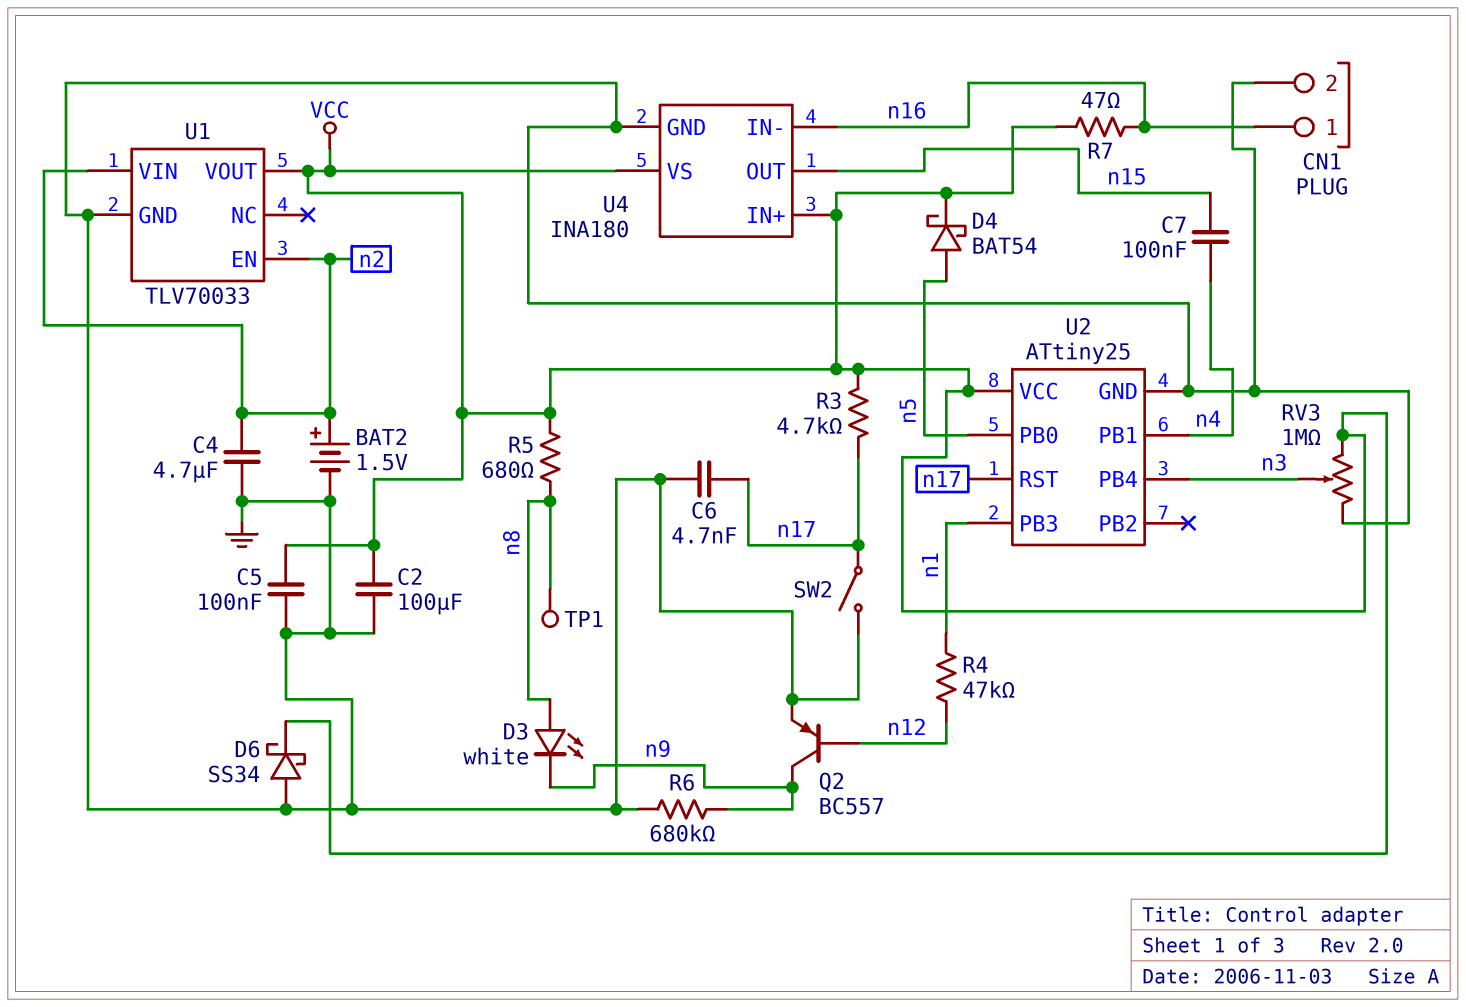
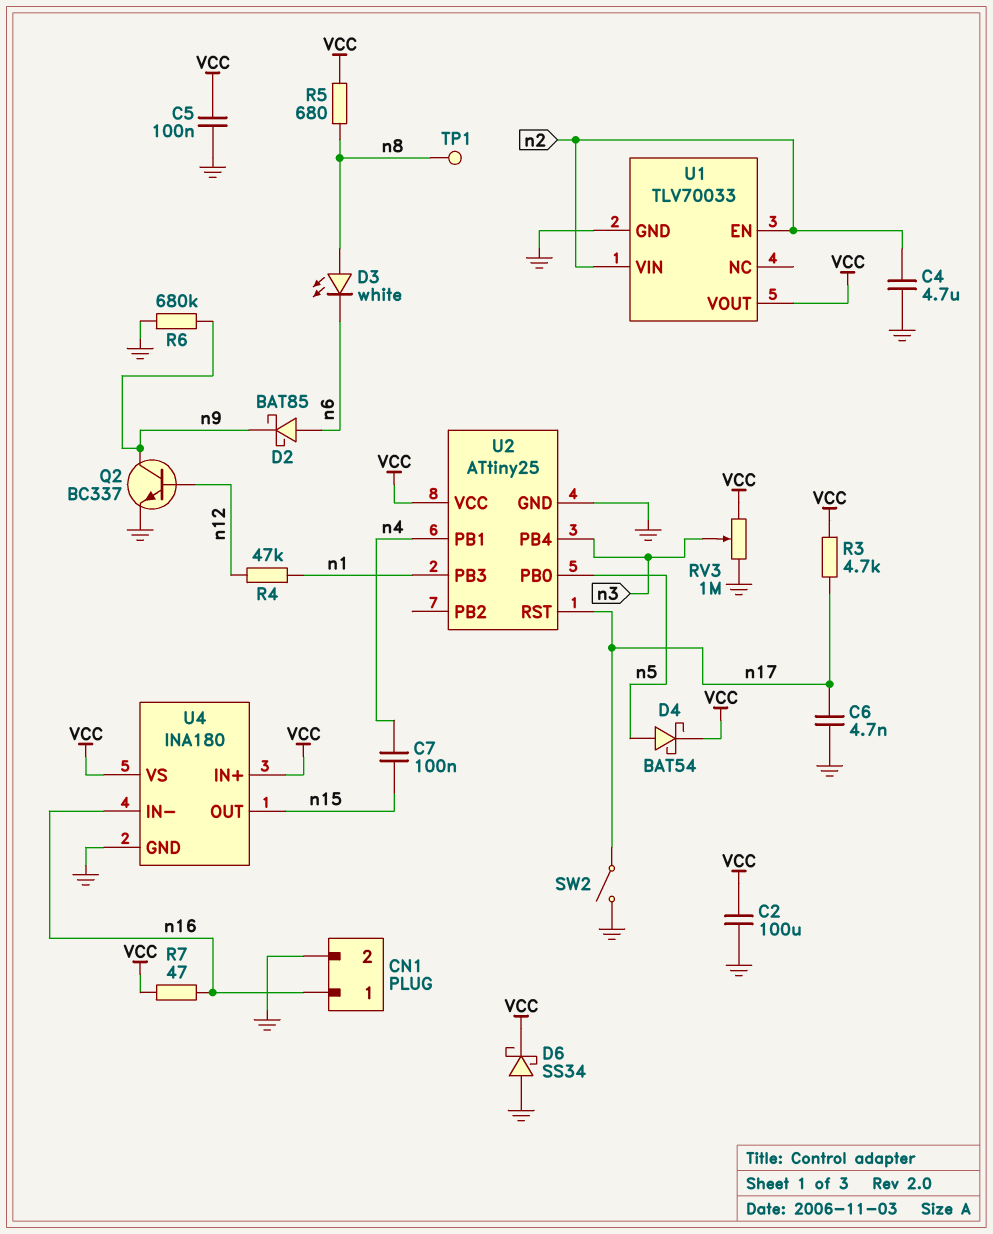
BAT2: 1.5V (plus n2, minus GND) -> none
D2: none -> schottky BAT85 (A n6, K n9)
D3: LED white (A n8, K n9) -> LED white (A n8, K n6)
Q2: PNP BC557 (B n12, C n9, E GND) -> NPN BC337 (B n12, C n9, E GND)

